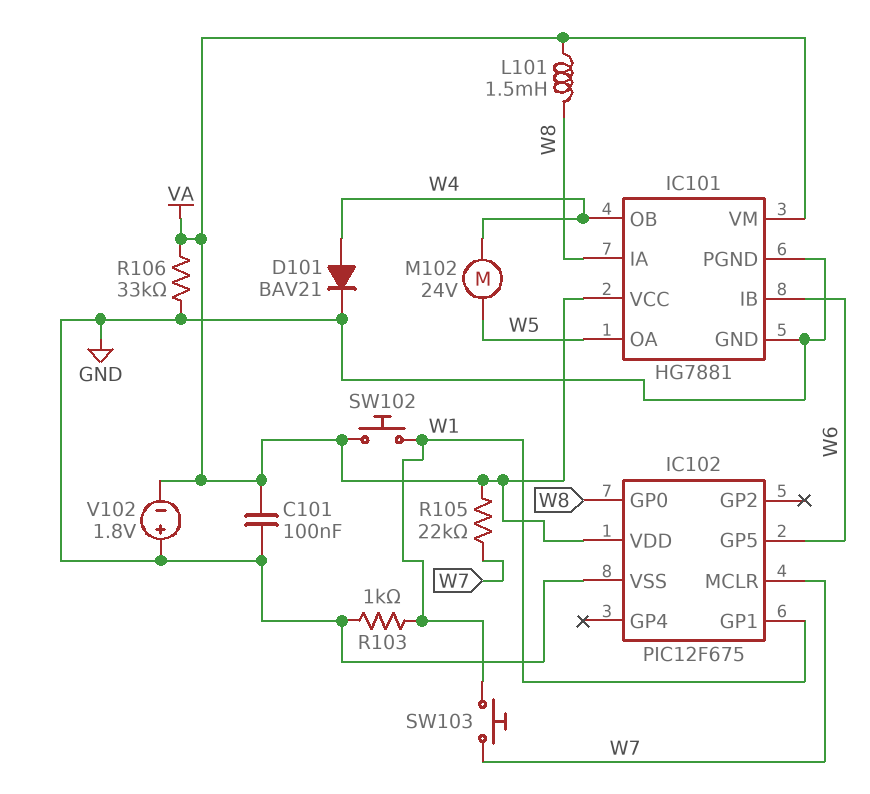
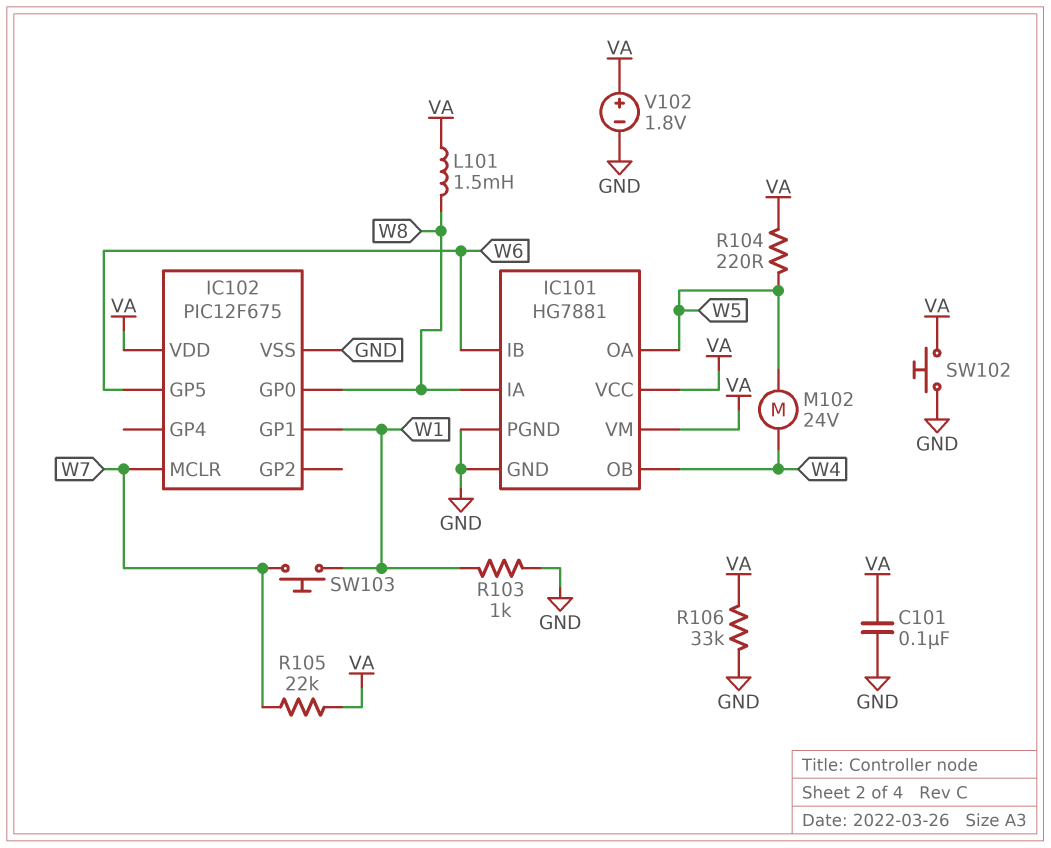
D101: diode BAV21 (A W4, K GND) -> none
R104: none -> 220 (VA, W5)
SW102: button (VA, W1) -> button (GND, VA)
V102: 1.8V (plus GND, minus VA) -> 1.8V (plus VA, minus GND)

